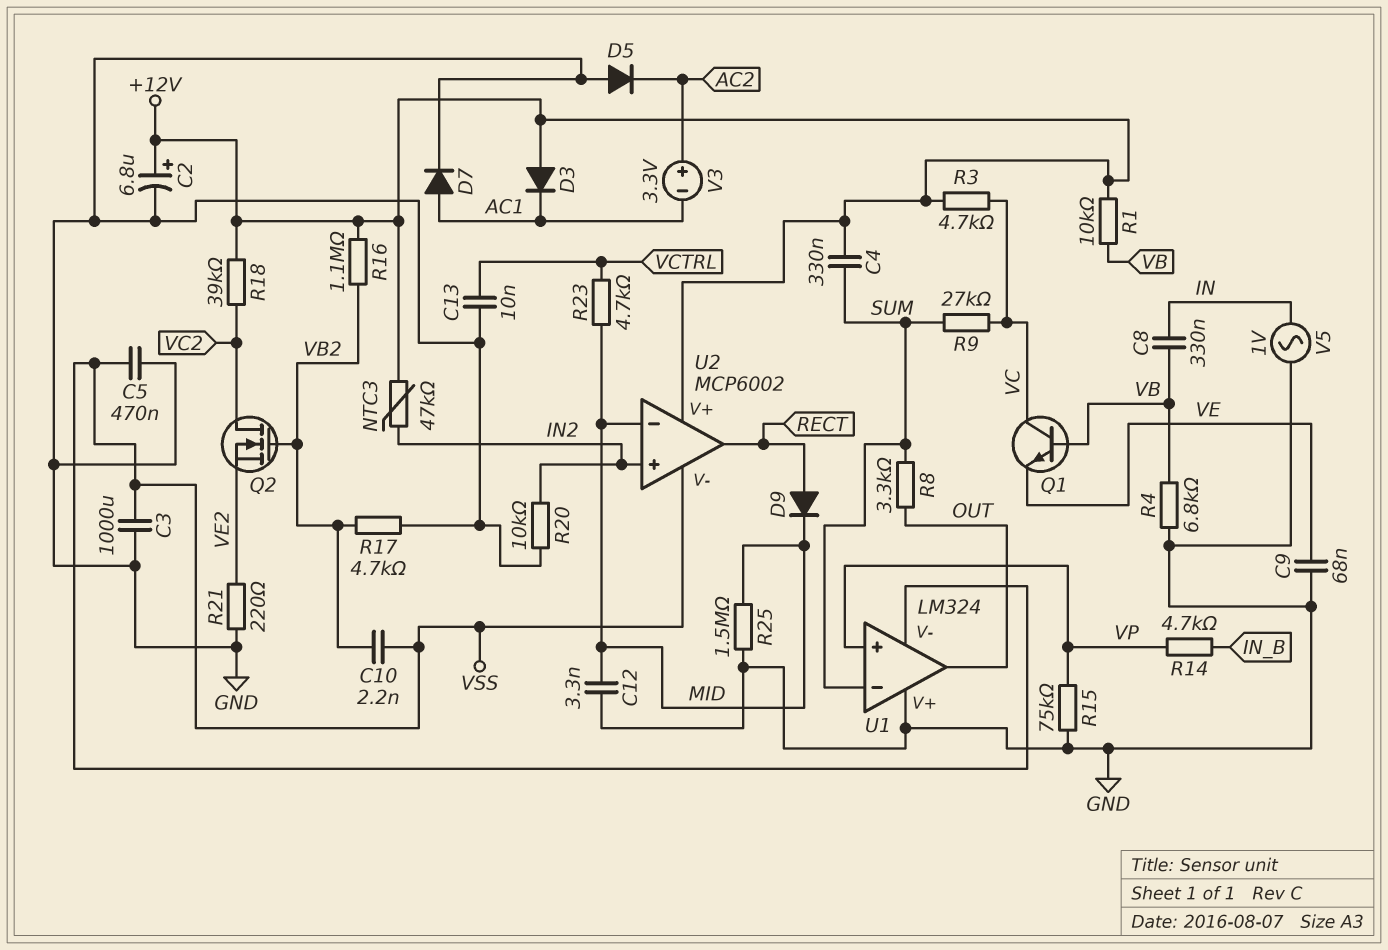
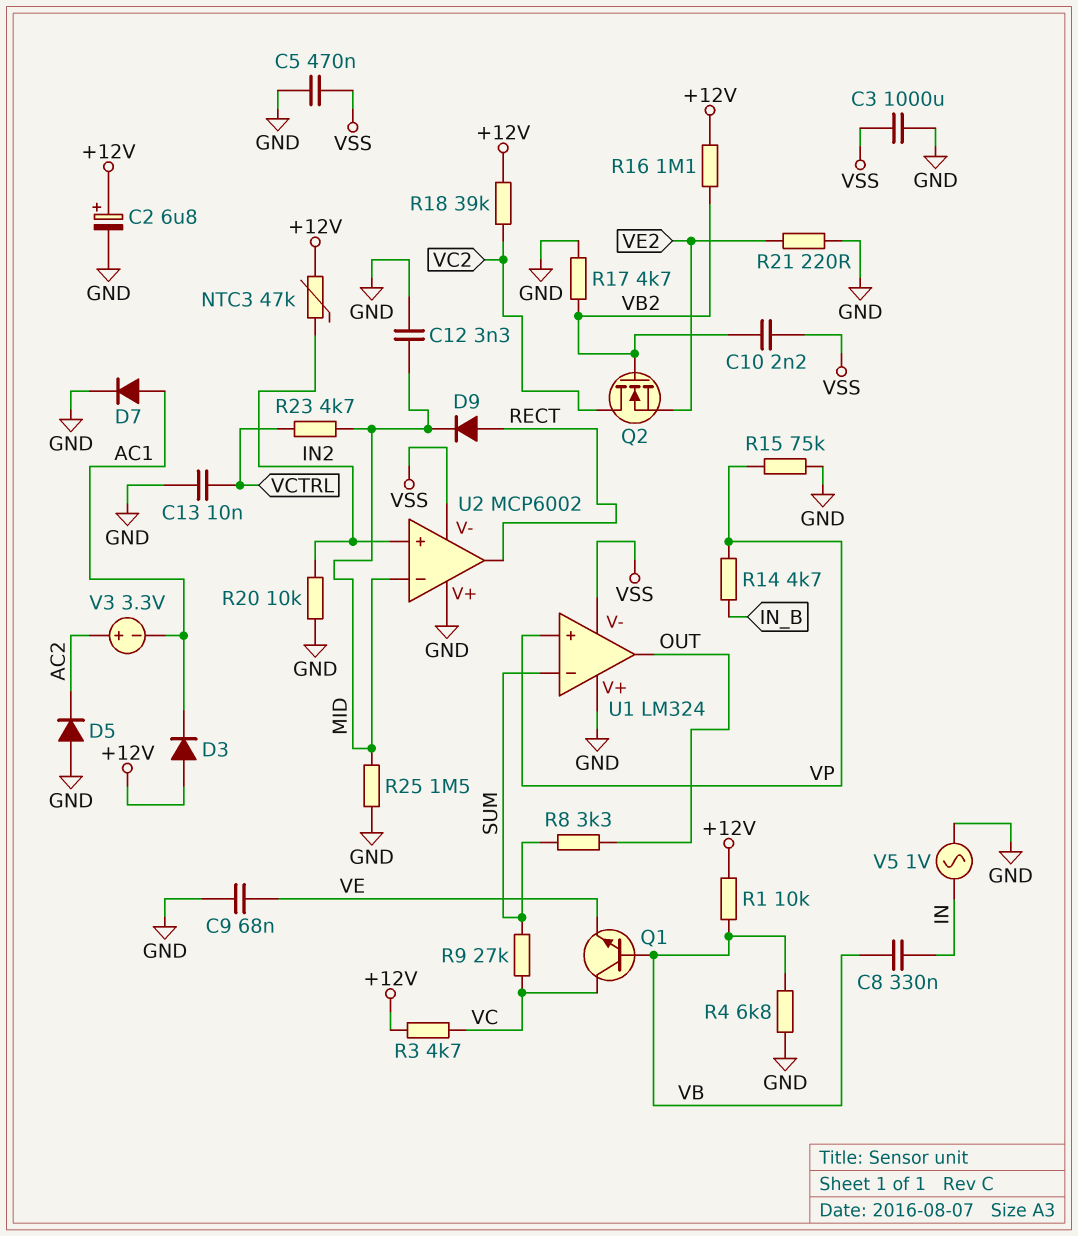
C4: 330nF (+12V, SUM) -> none
U2 pin V+: +12V -> GND

